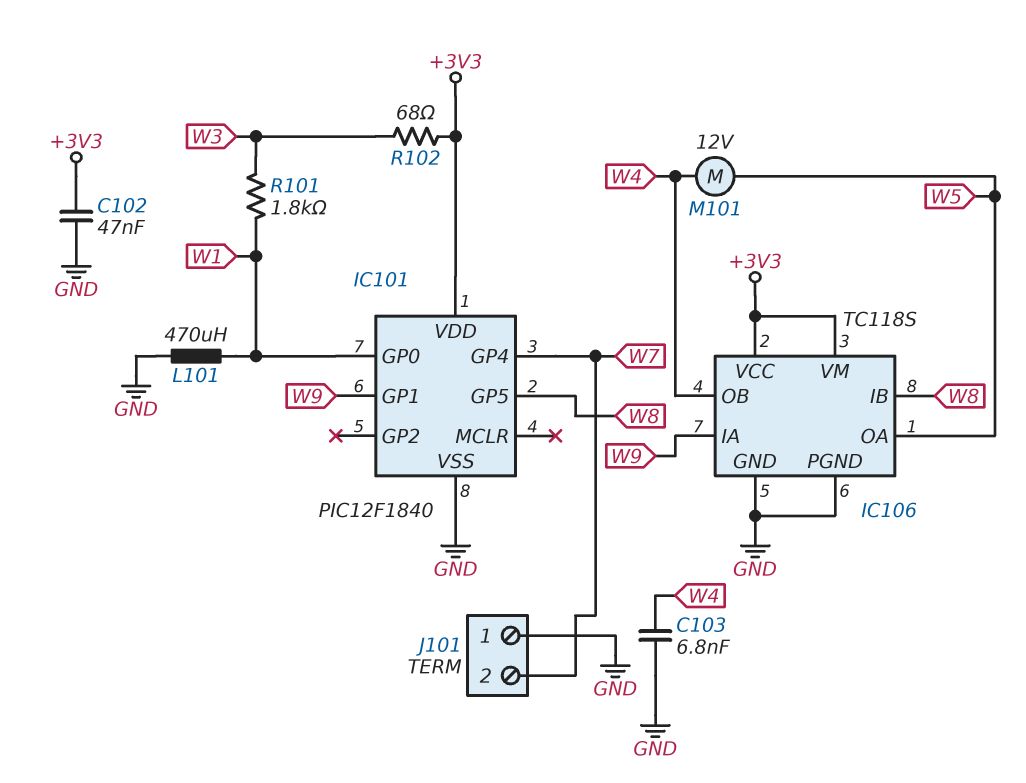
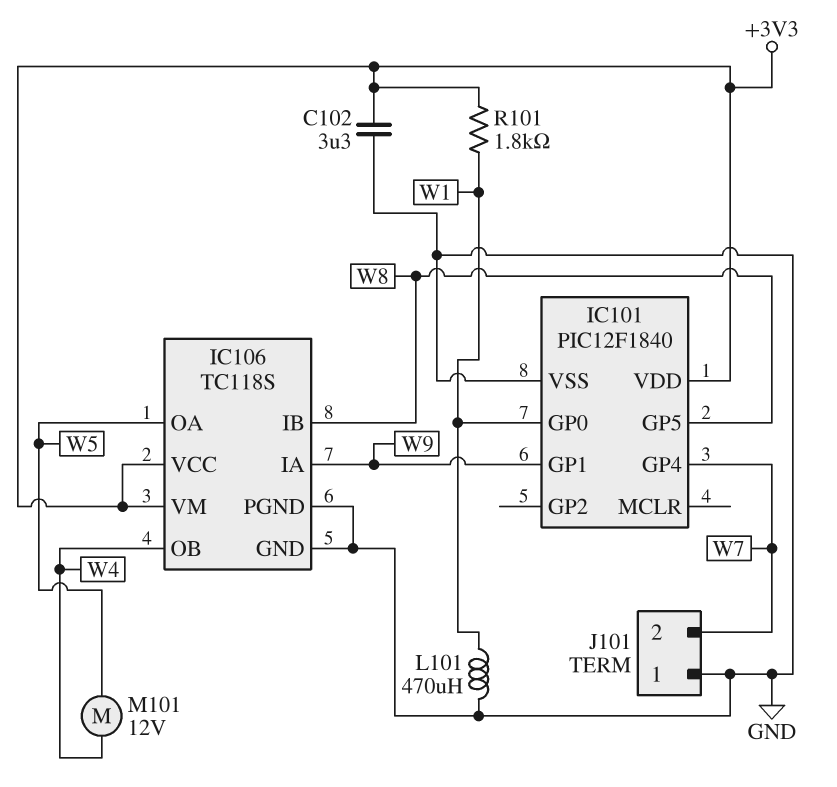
C102: 47nF (+3V3, GND) -> 3.3uF (+3V3, GND)
C103: 6.8nF (GND, W4) -> none
R101: 1.8k (W1, W3) -> 1.8k (+3V3, W1)
R102: 68 (+3V3, W3) -> none

